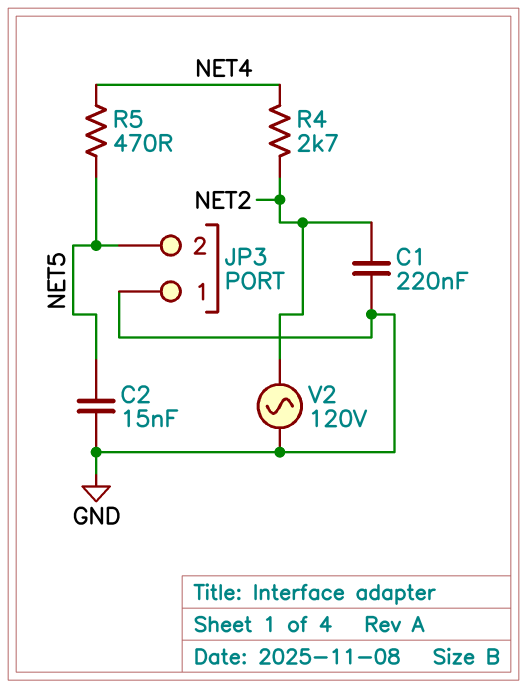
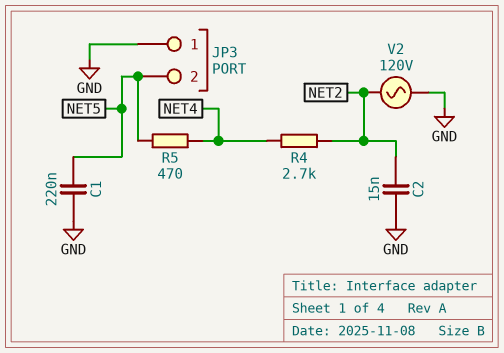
C1: 220nF (GND, NET2) -> 220nF (GND, NET5)
C2: 15nF (GND, NET5) -> 15nF (GND, NET2)

